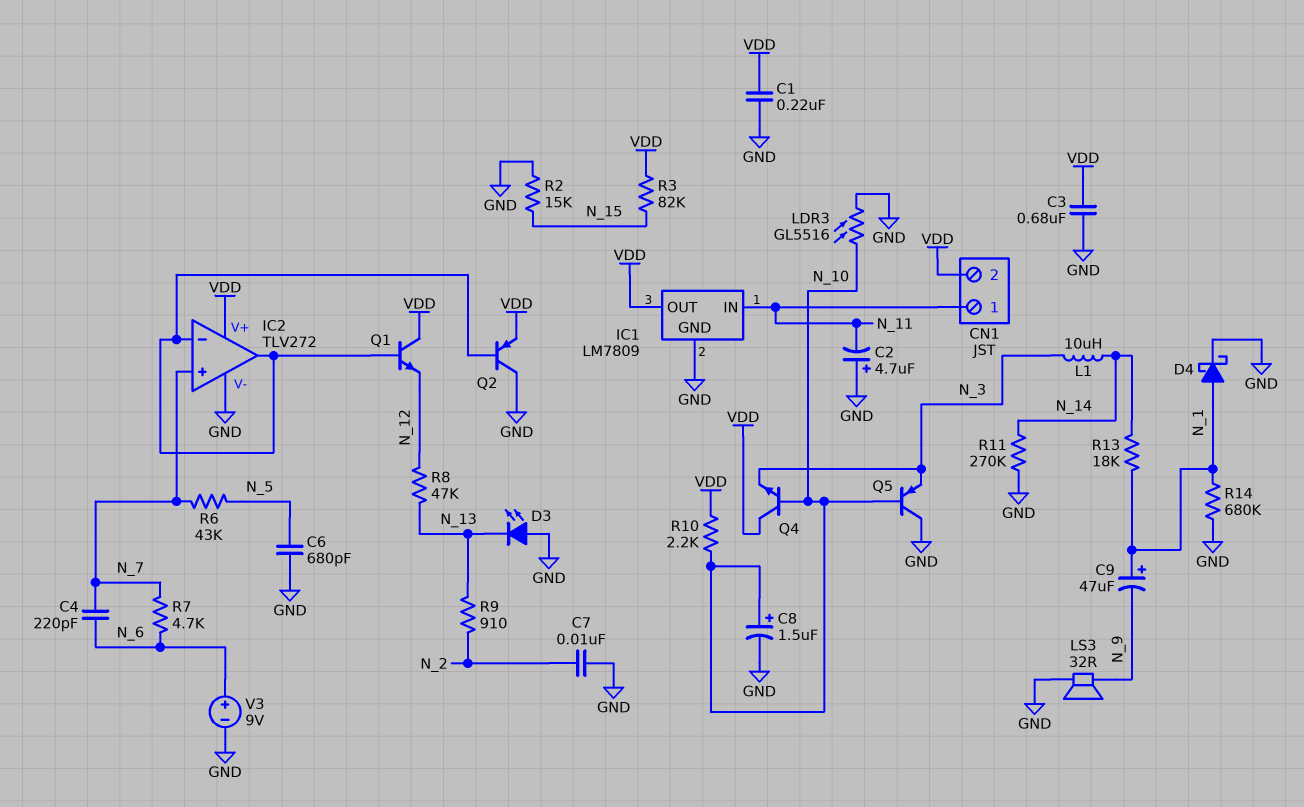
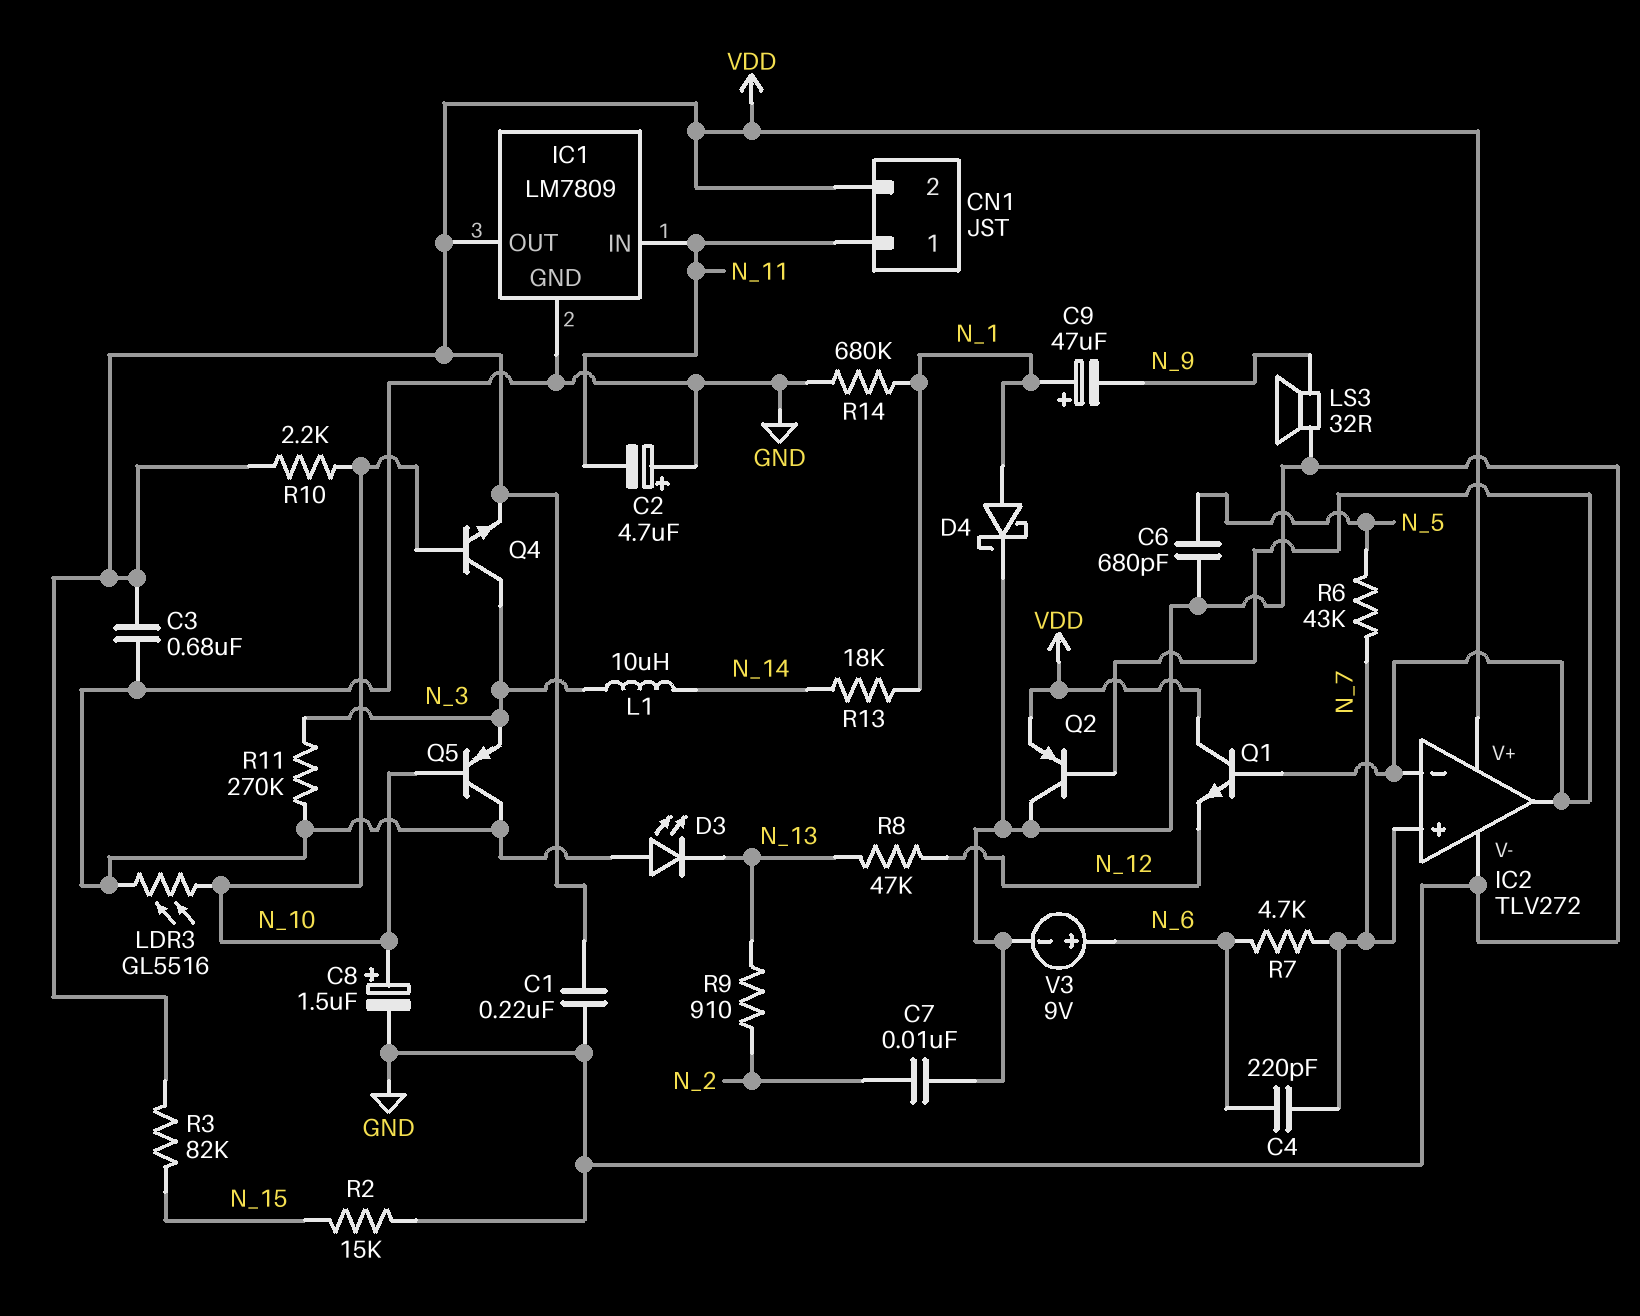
Q4: NPN (B N_10, C VDD, E N_3) -> NPN (B N_10, C N_3, E VDD)
R11: 270k (GND, N_14) -> 270k (GND, N_3)

